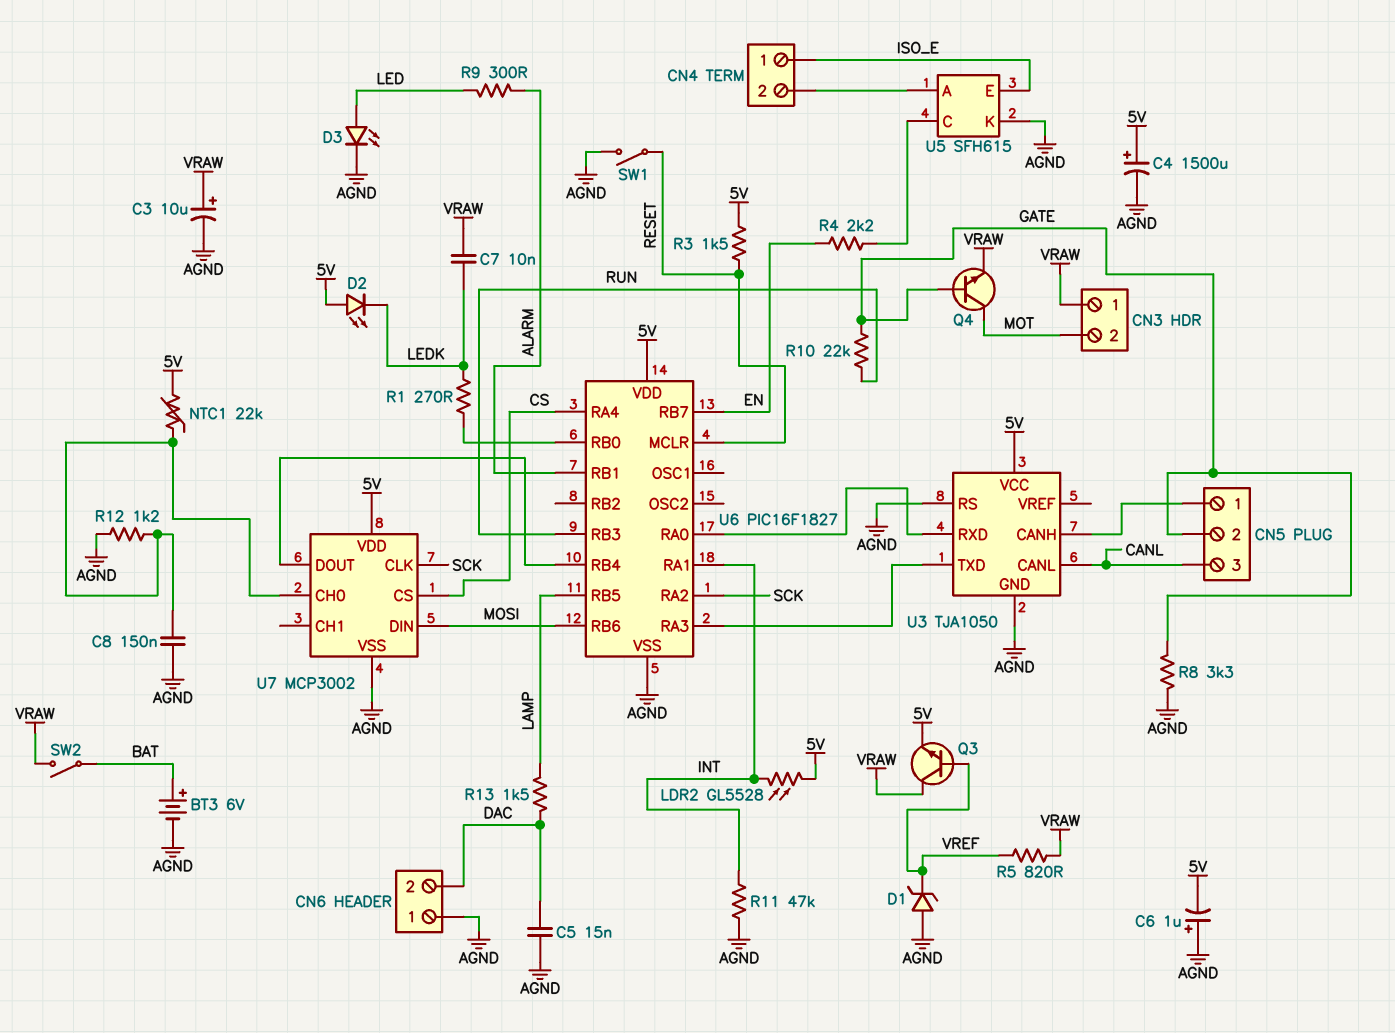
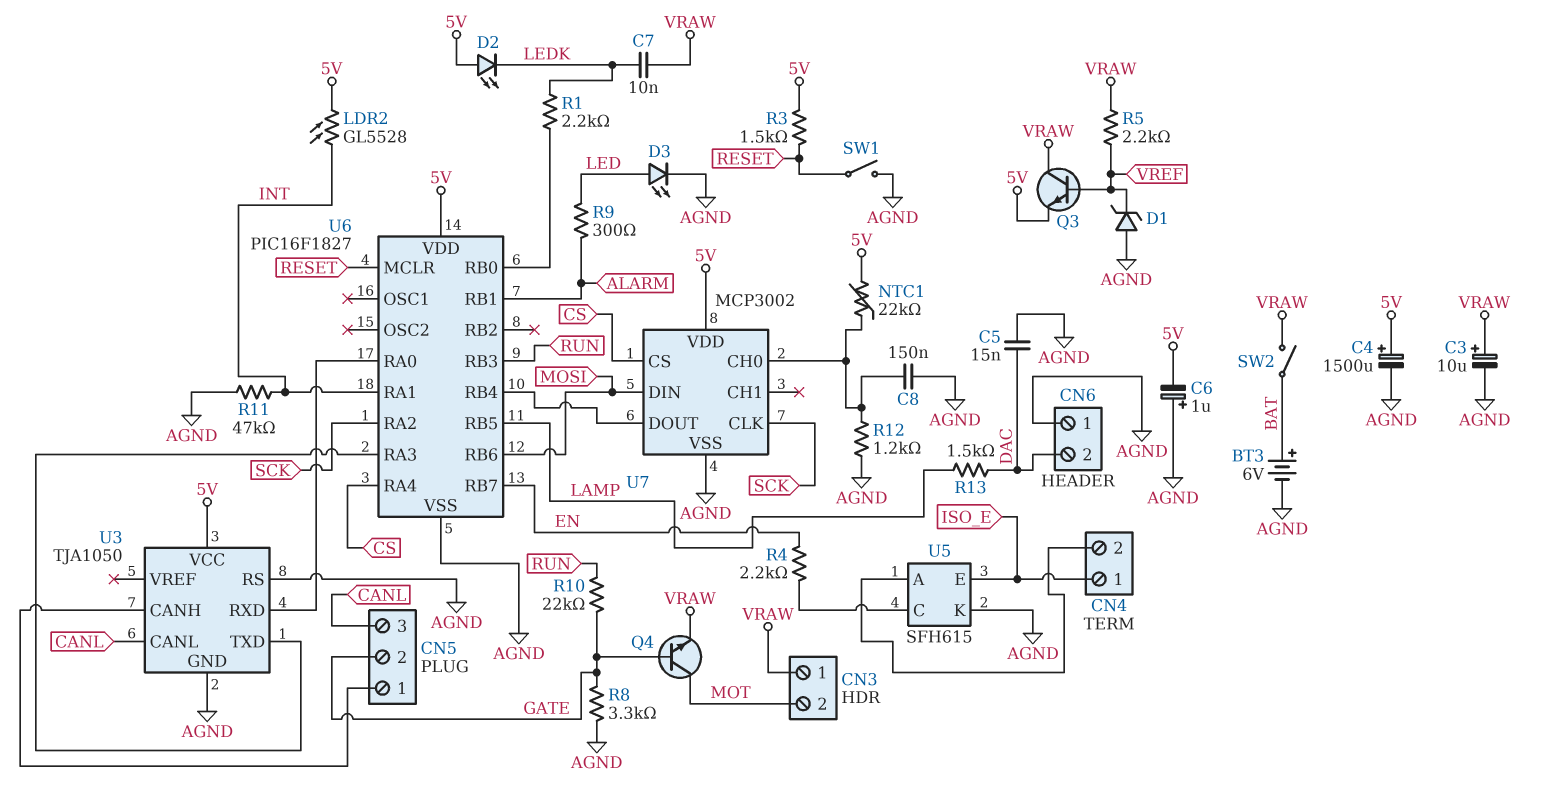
R1: 270 (LEDK, U6/RB0) -> 2.2k (LEDK, U6/RB0)
R5: 820 (VRAW, VREF) -> 2.2k (VRAW, VREF)

